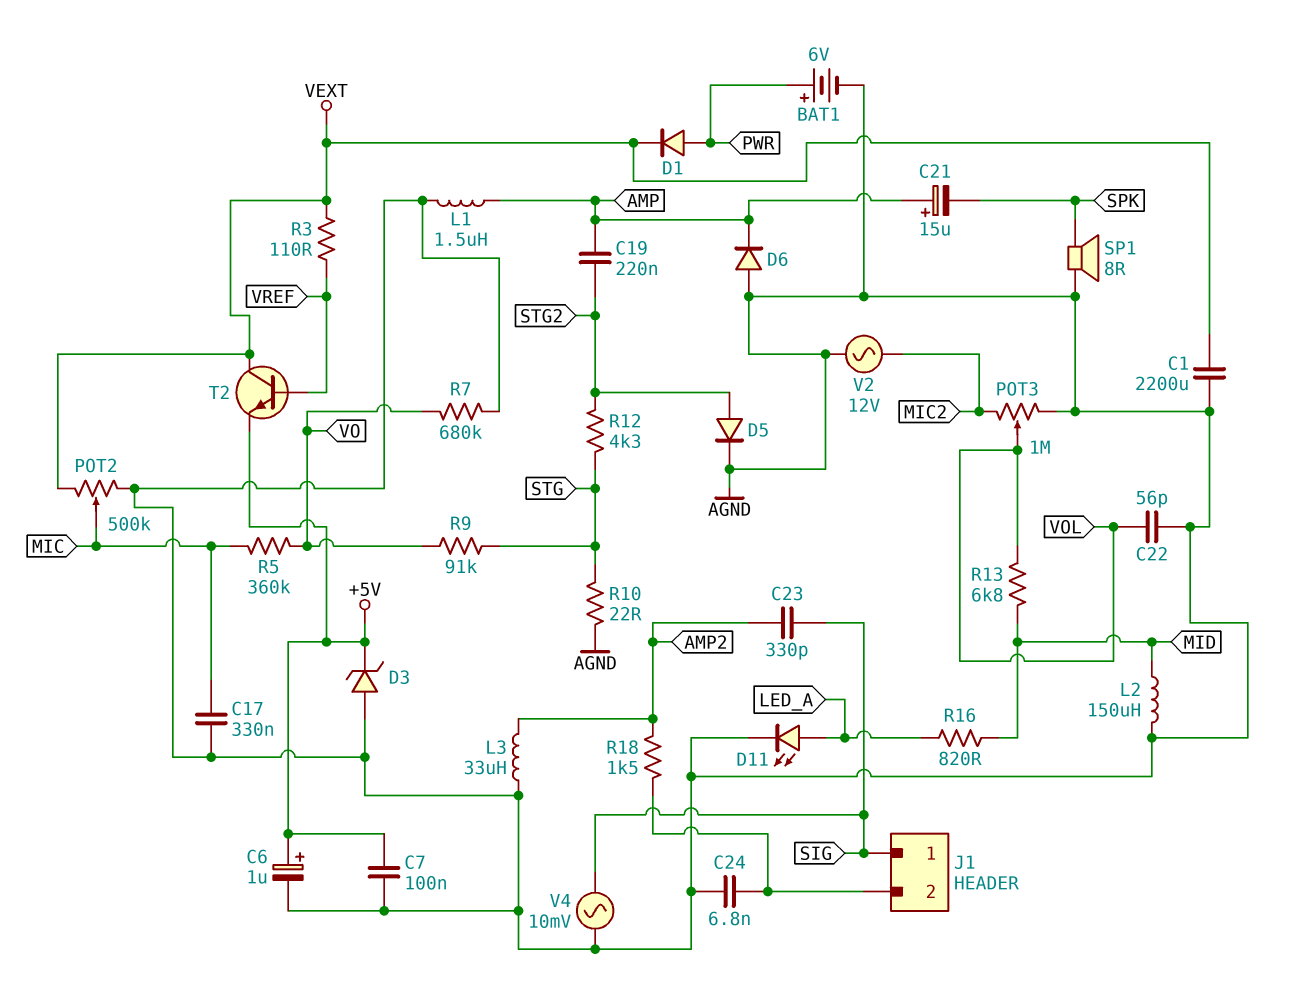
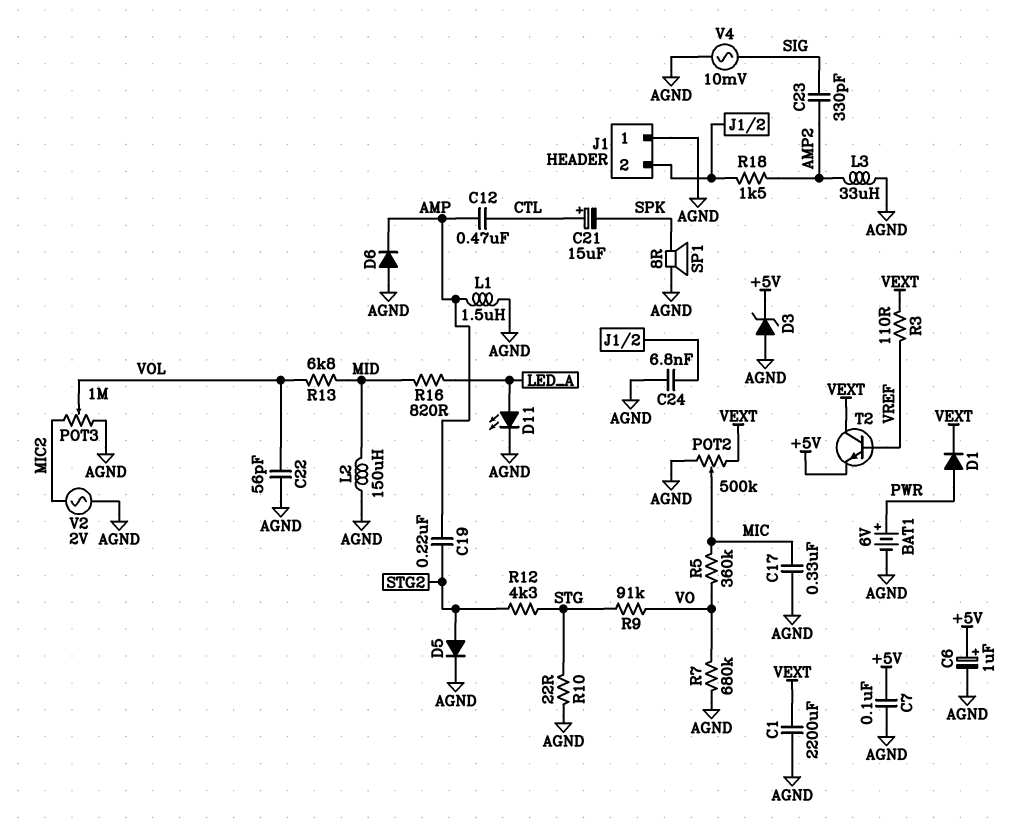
C12: none -> 470nF (AMP, CTL)
C21: 15uF (plus AMP, minus SPK) -> 15uF (plus CTL, minus SPK)
J1 pin 1: SIG -> AGND
V2: AC 12V (AGND, MIC2) -> AC 2V (AGND, MIC2)

